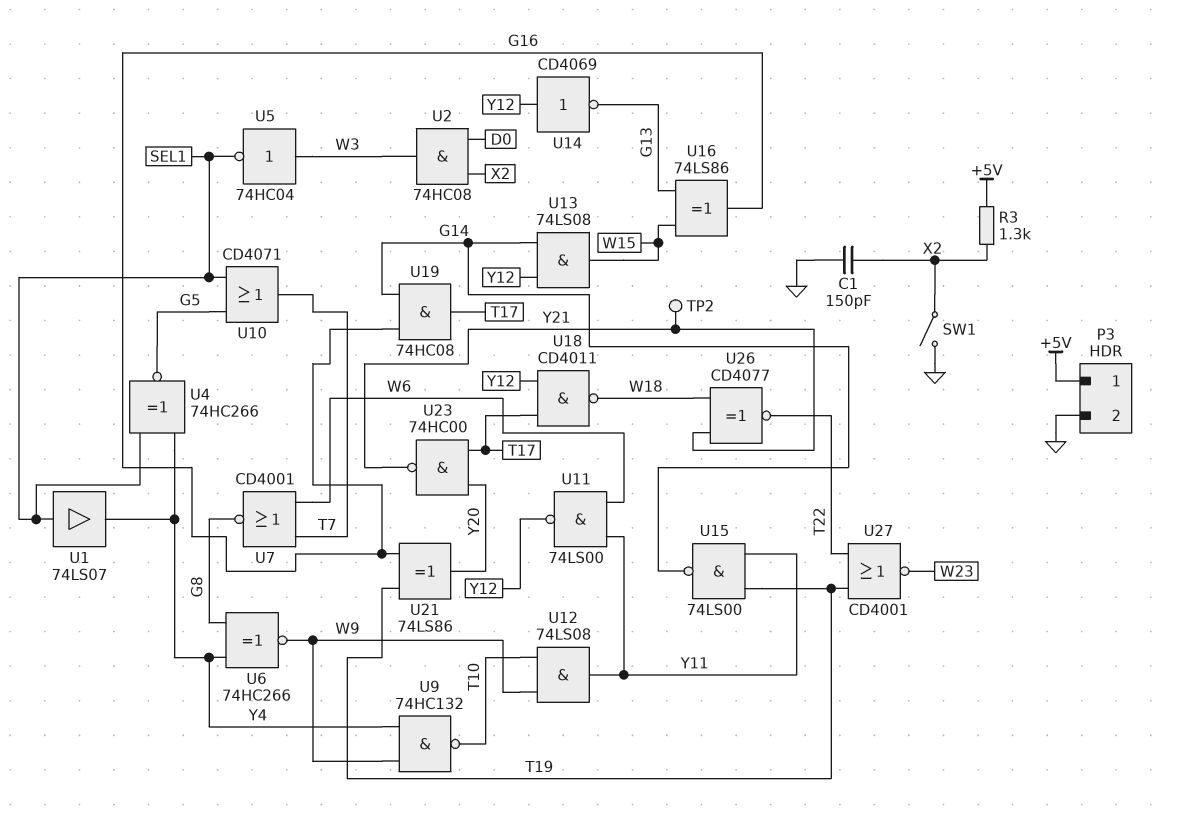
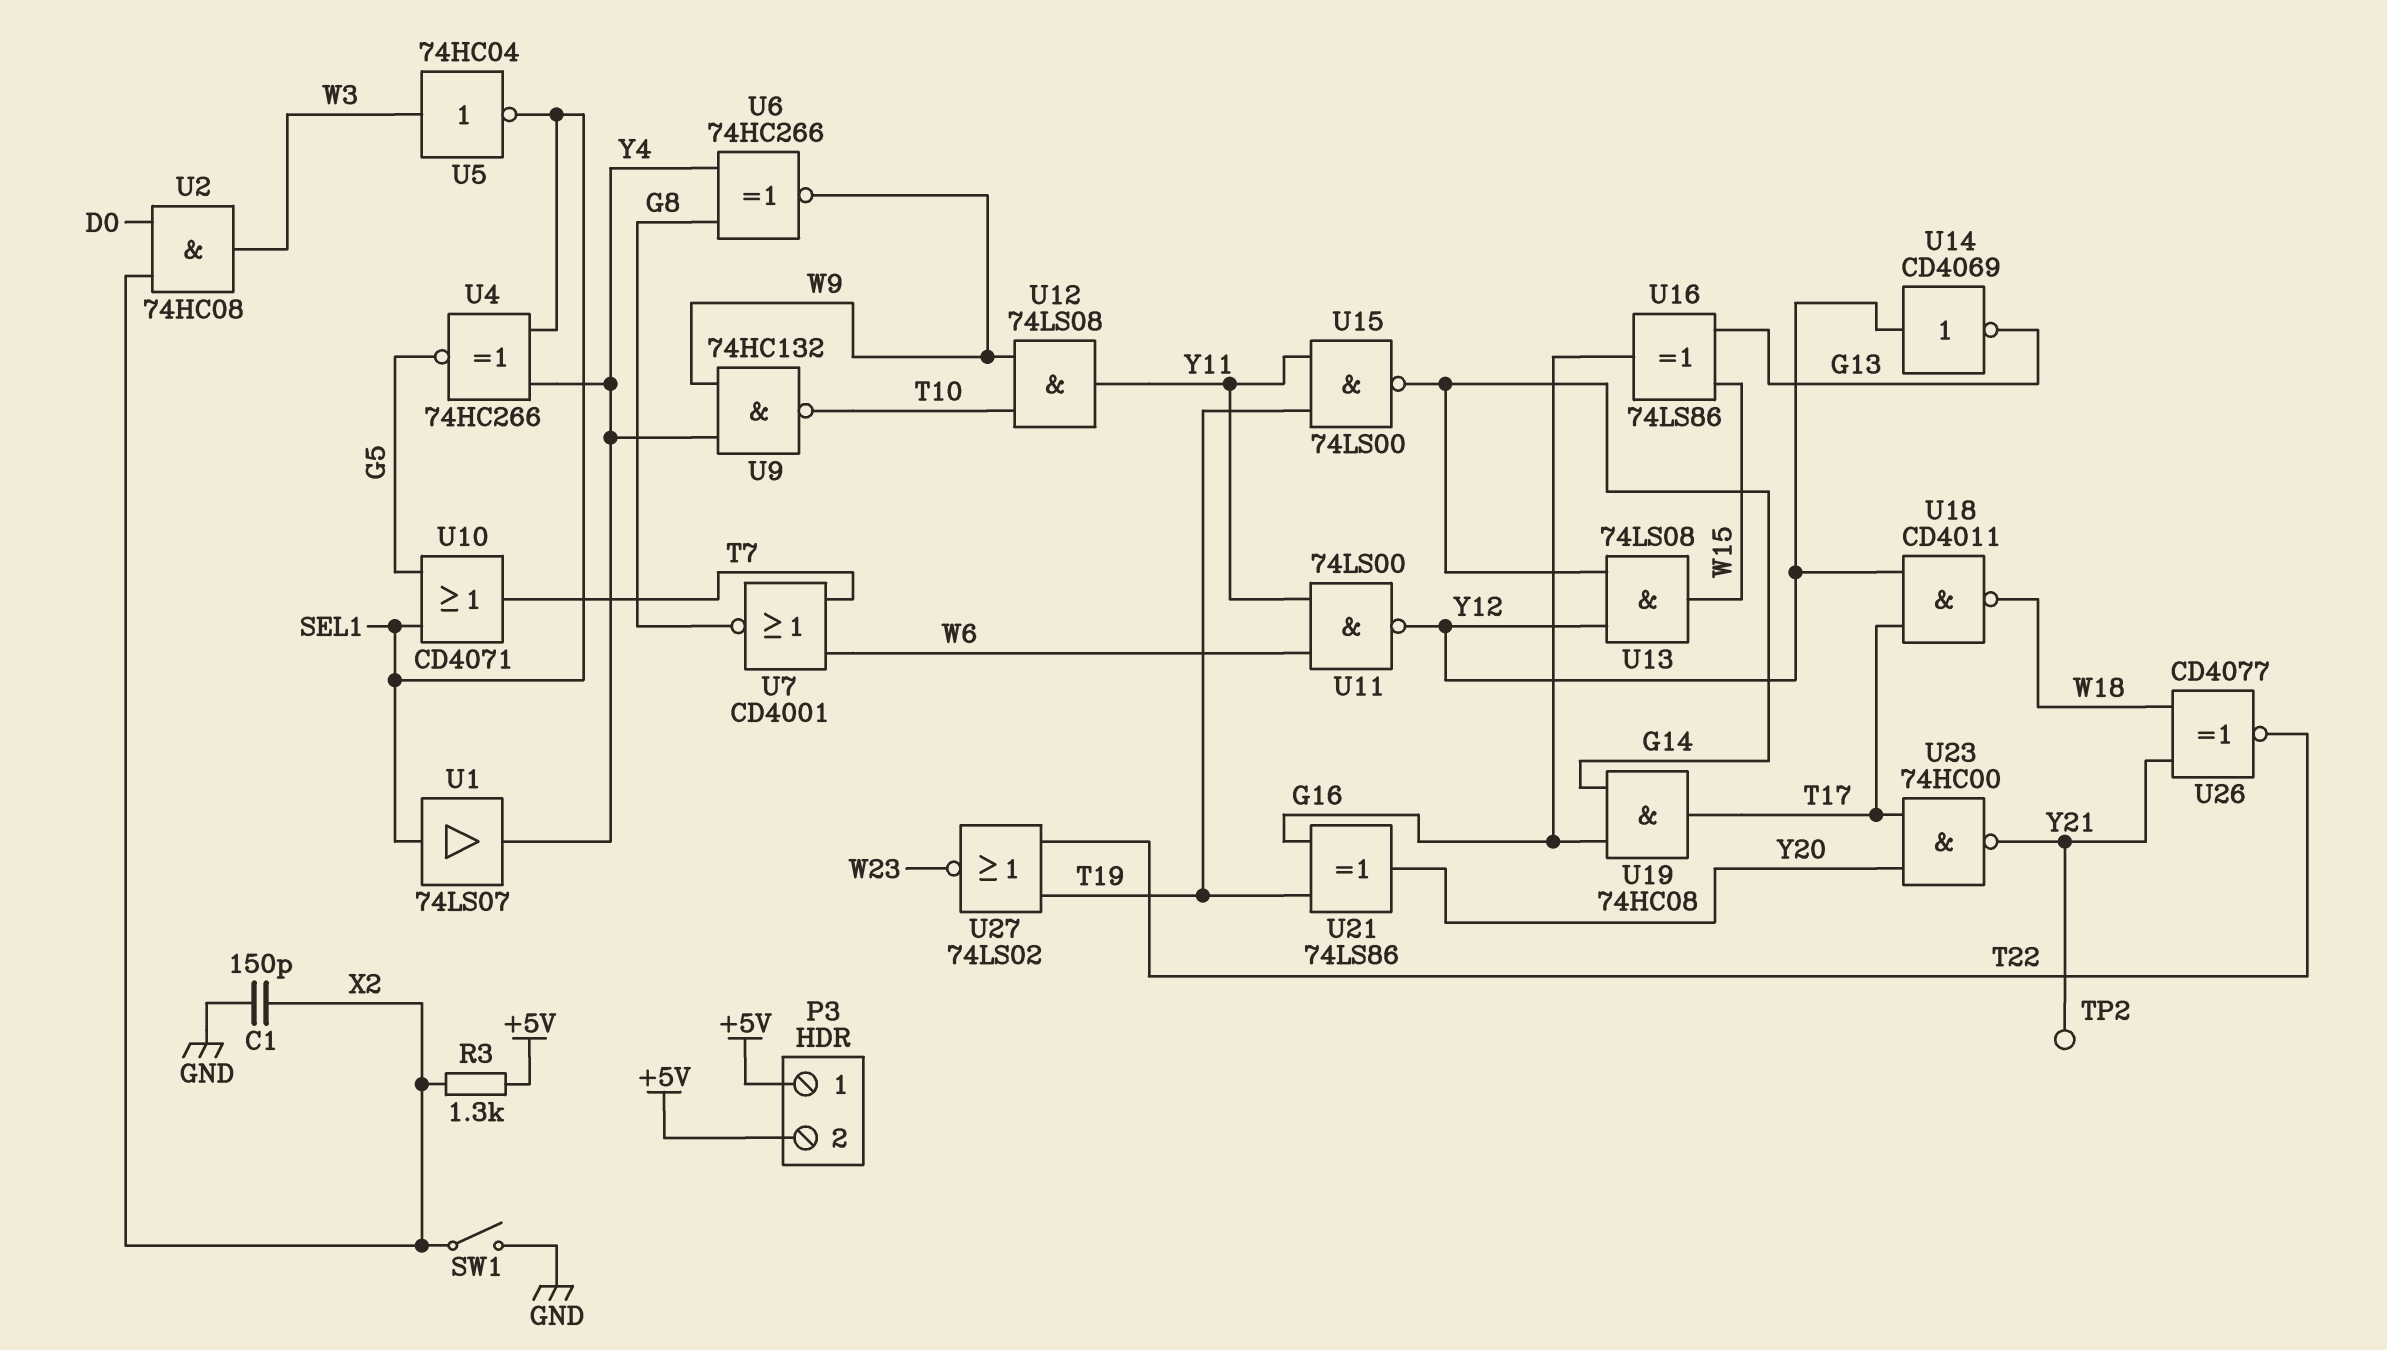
P3 pin 2: GND -> +5V
U27: NOR CD4001 (in T19, in T22, out W23) -> NOR 74LS02 (in T19, in T22, out W23)

